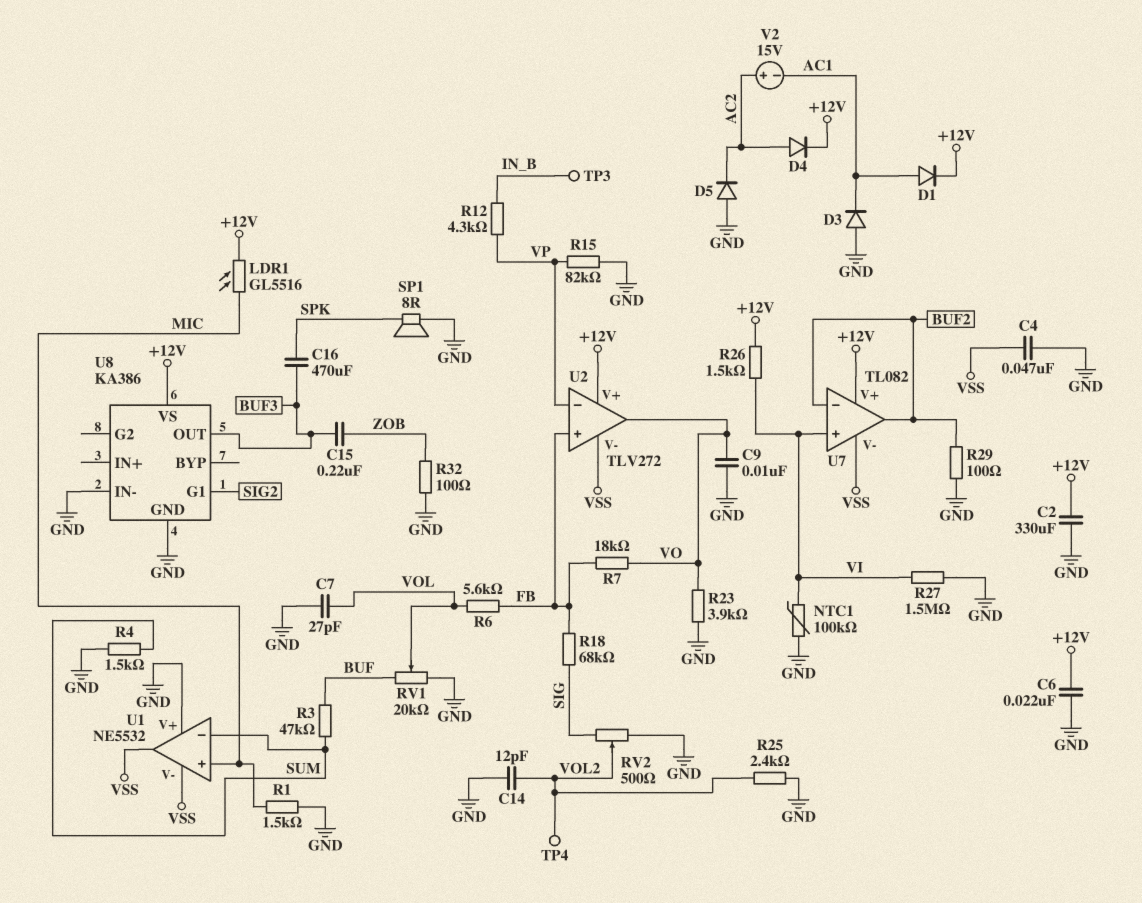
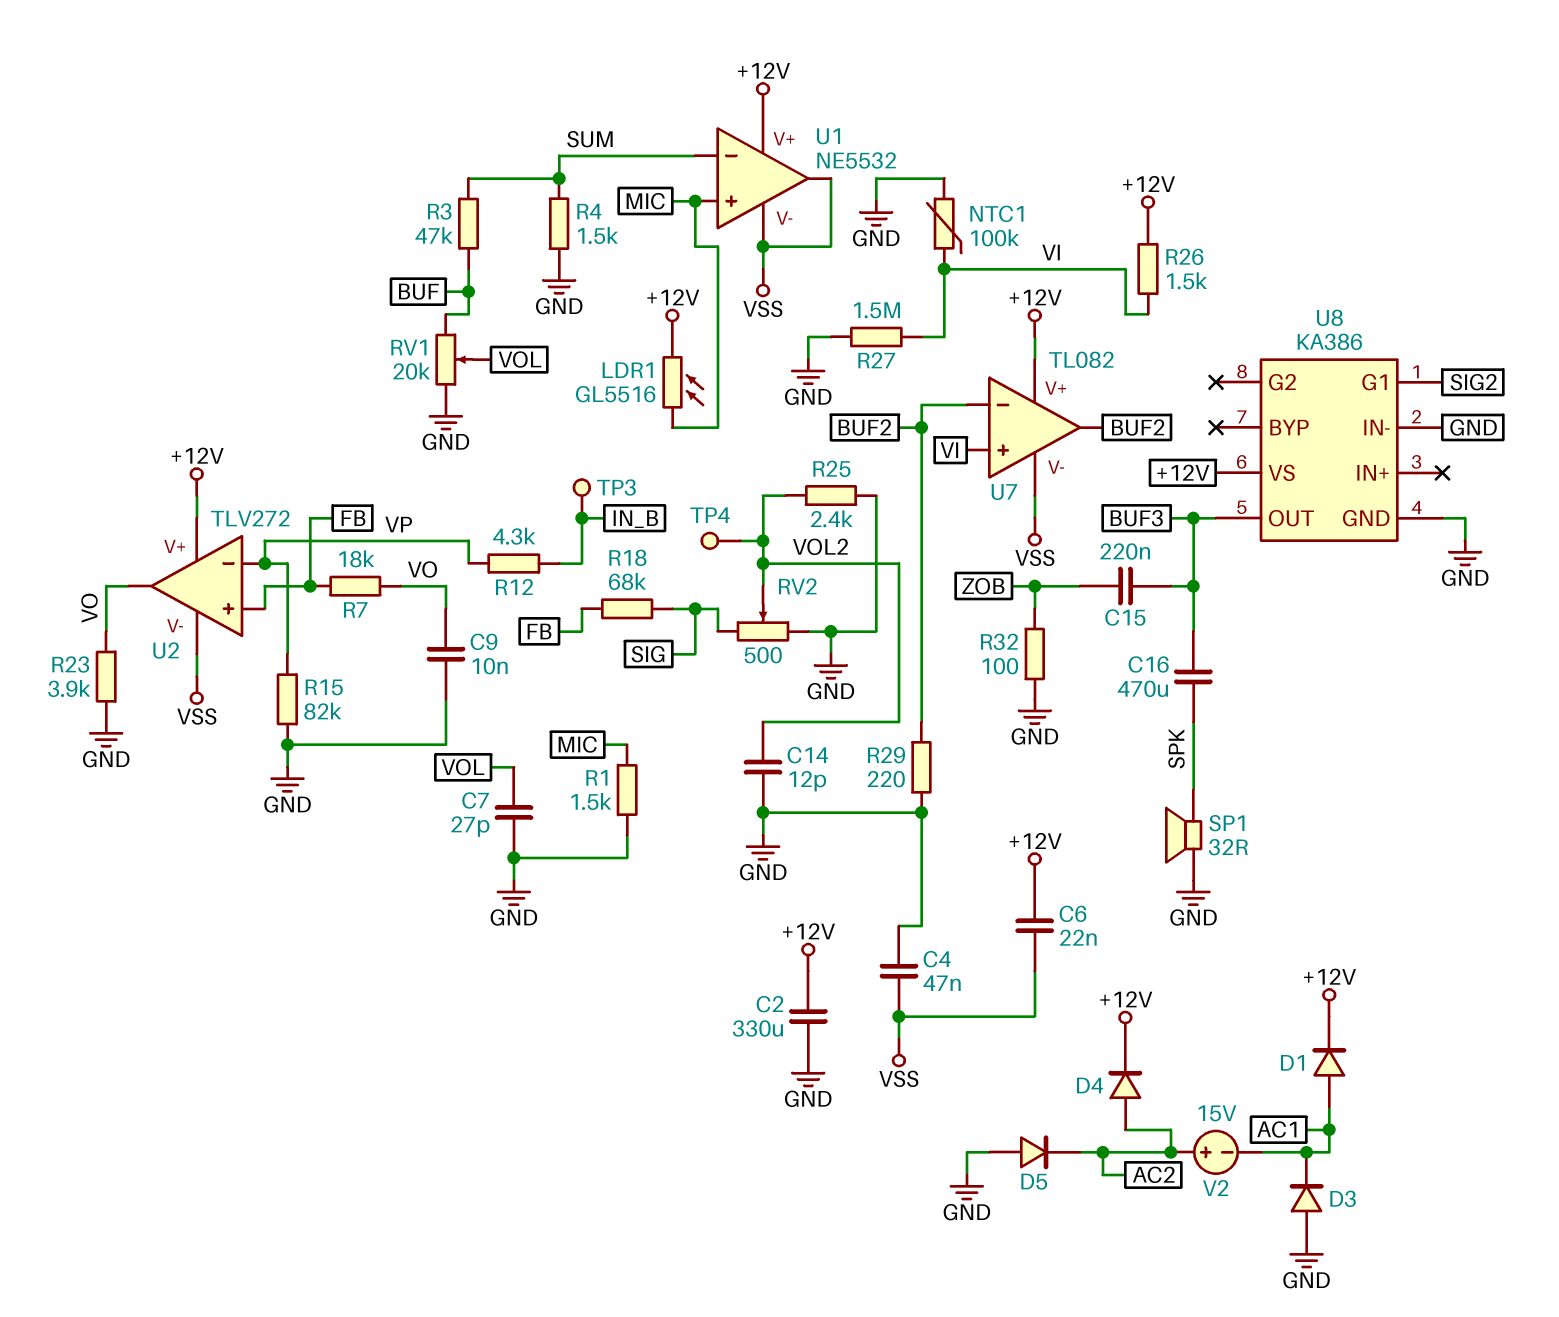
C6: 22nF (+12V, GND) -> 22nF (+12V, VSS)
R6: 5.6k (FB, VOL) -> none
R29: 100 (BUF2, GND) -> 220 (BUF2, GND)
SP1: speaker 8R (GND, SPK) -> speaker 32R (GND, SPK)
U1 pin V+: GND -> +12V

